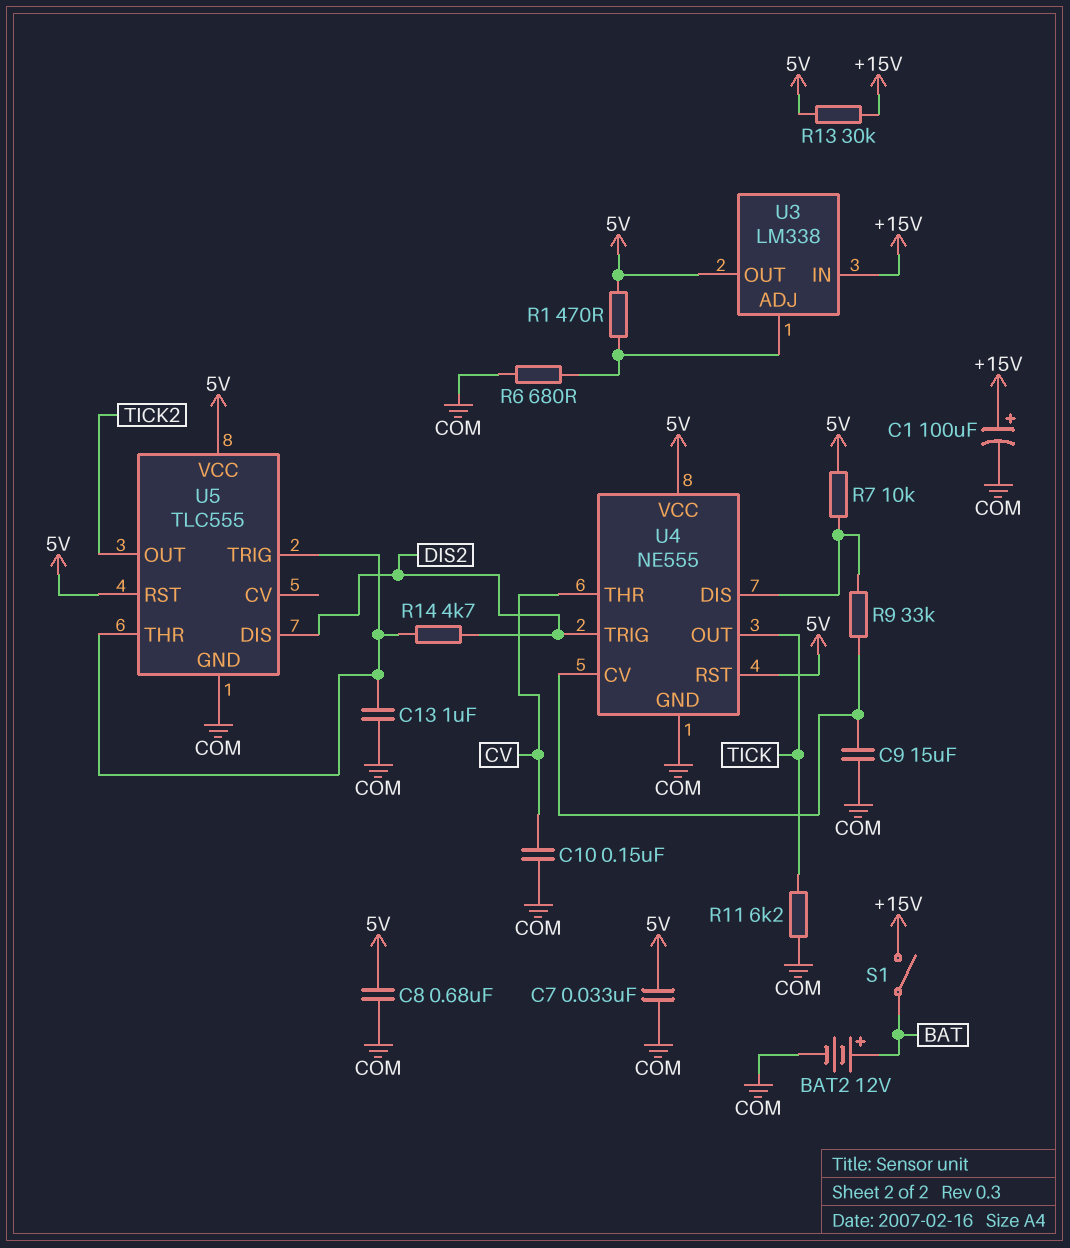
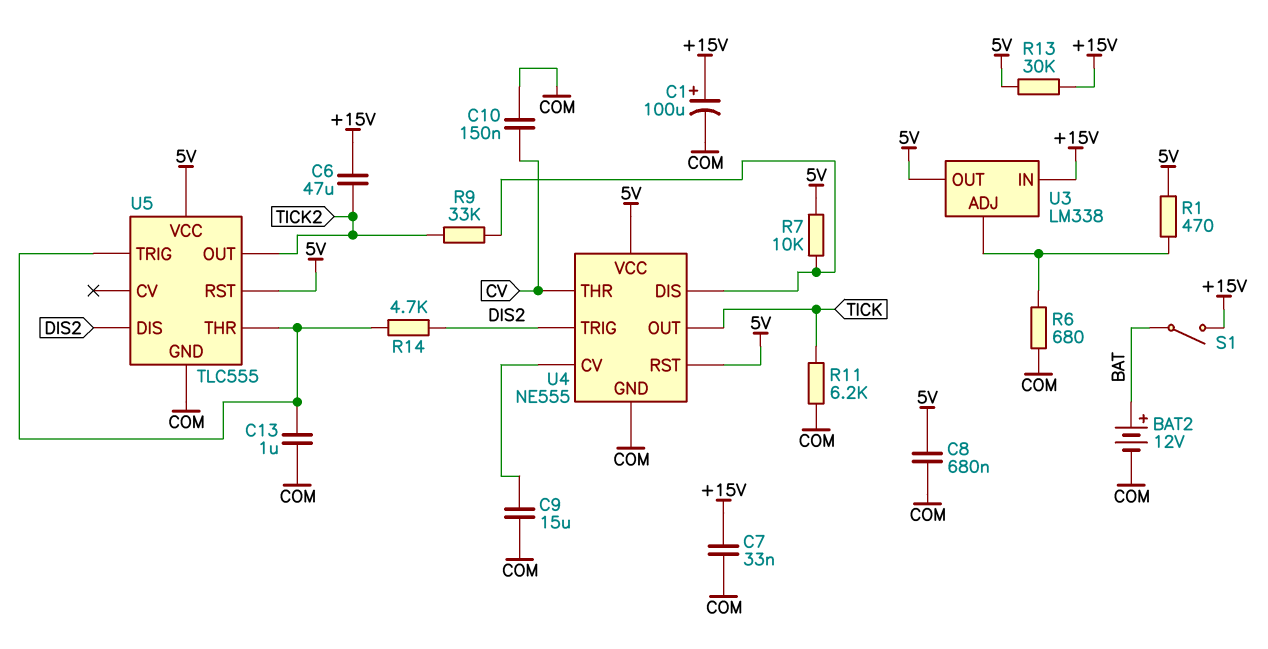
C6: none -> 47uF (+15V, TICK2)
C7: 33nF (5V, COM) -> 33nF (+15V, COM)
R9: 33k (U4/CV, U4/DIS) -> 33k (TICK2, U4/DIS)

